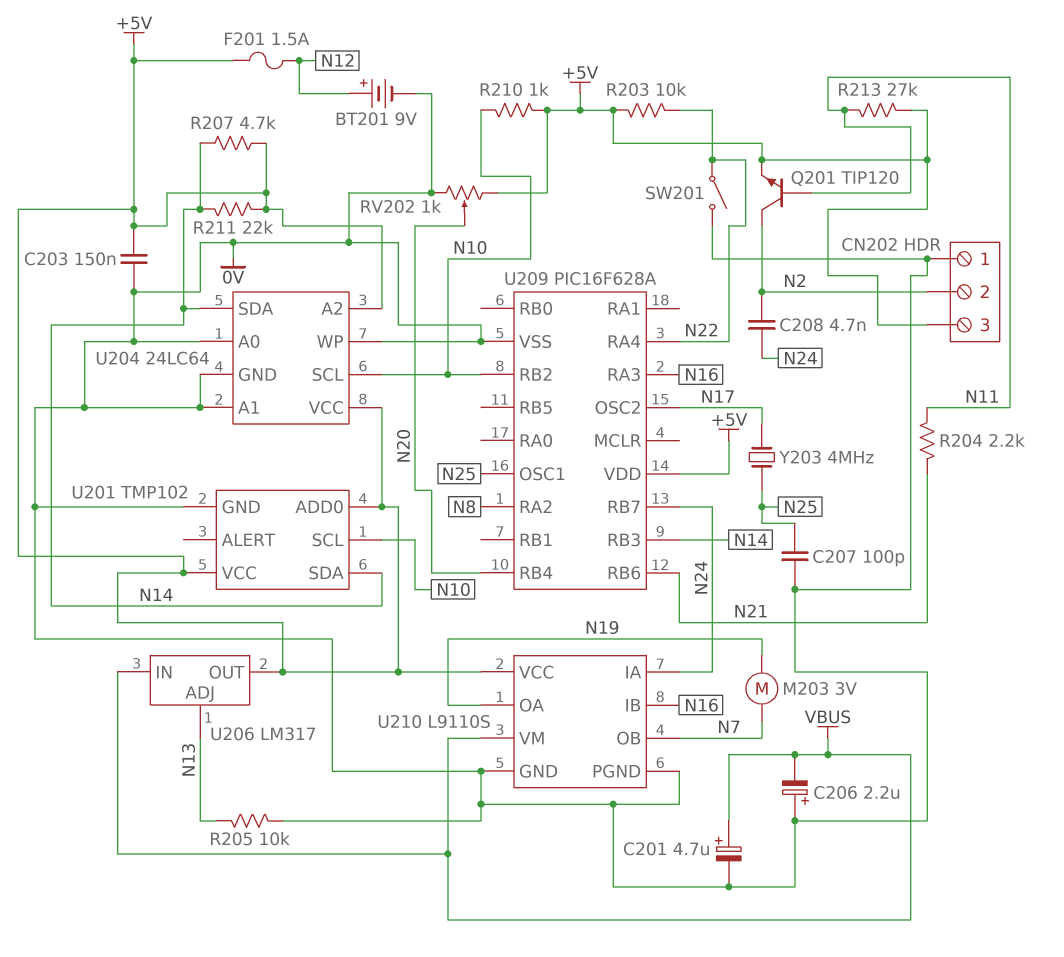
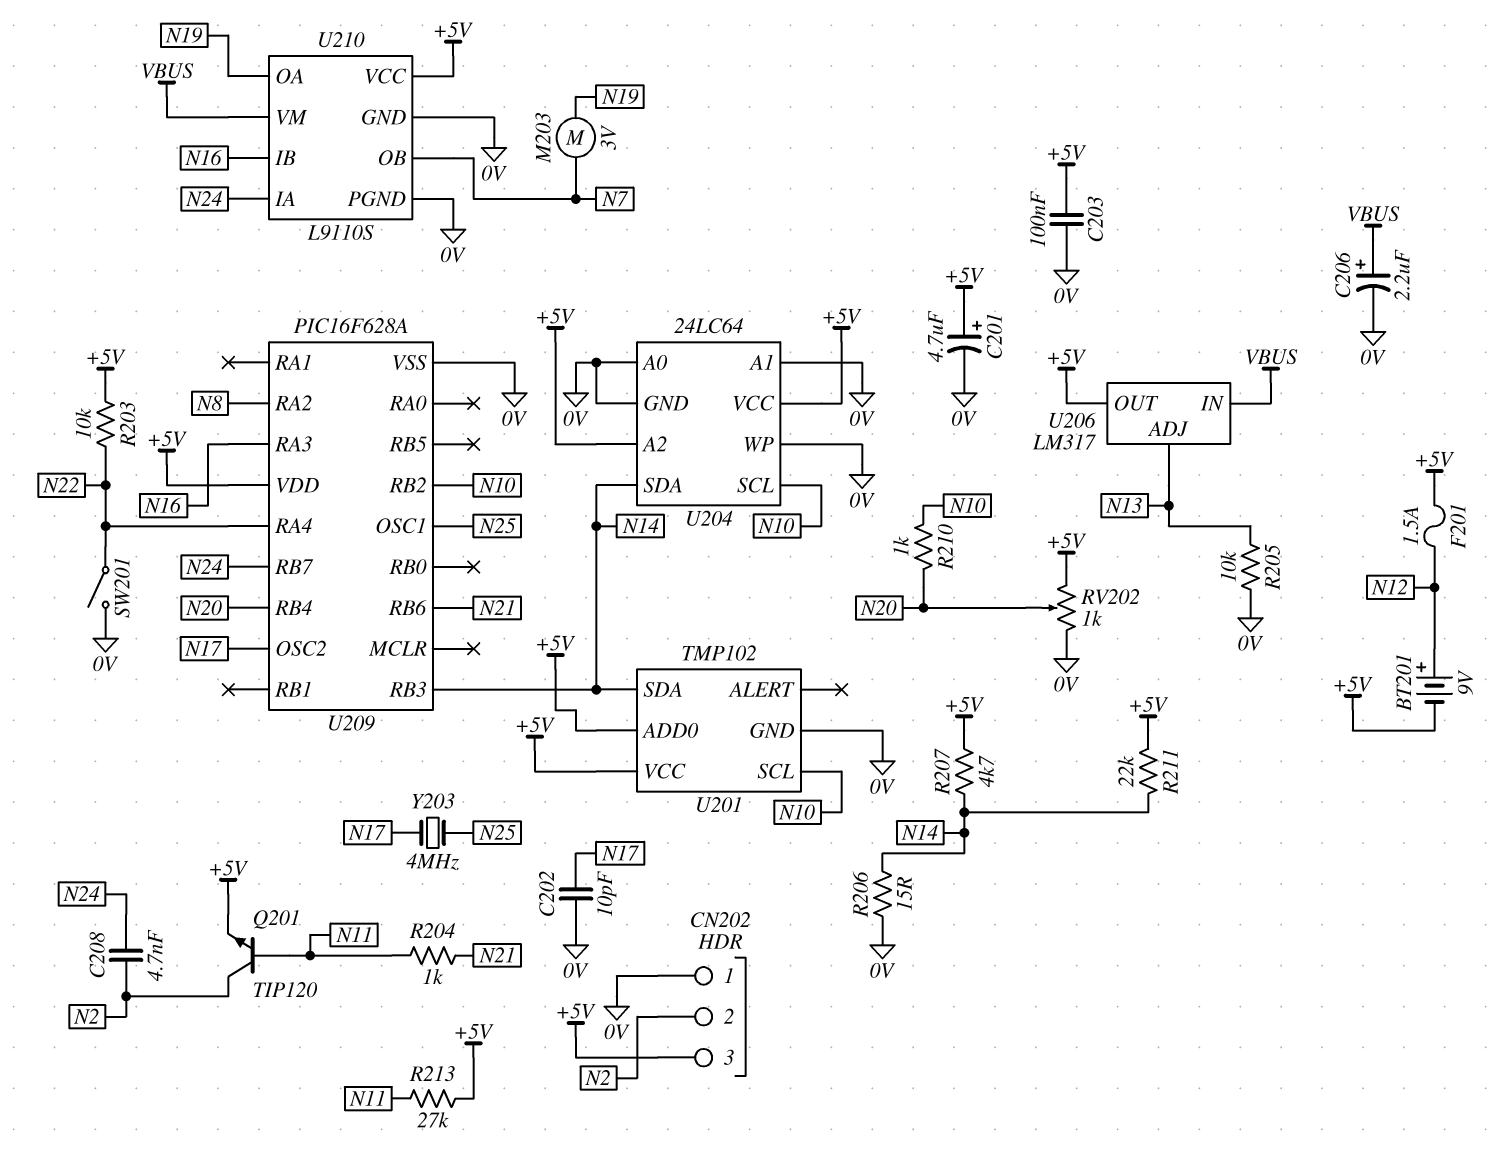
BT201: 9V (plus N12, minus 0V) -> 9V (plus N12, minus +5V)
C201: 4.7uF (plus VBUS, minus 0V) -> 4.7uF (plus +5V, minus 0V)
C202: none -> 10pF (0V, N17)
C203: 150nF (+5V, 0V) -> 100nF (+5V, 0V)
C206: 2.2uF (plus 0V, minus VBUS) -> 2.2uF (plus VBUS, minus 0V)
C207: 100pF (0V, N25) -> none
R204: 2.2k (N11, N21) -> 1k (N11, N21)
R206: none -> 15 (0V, N14)
R210: 1k (+5V, N10) -> 1k (N10, N20)

